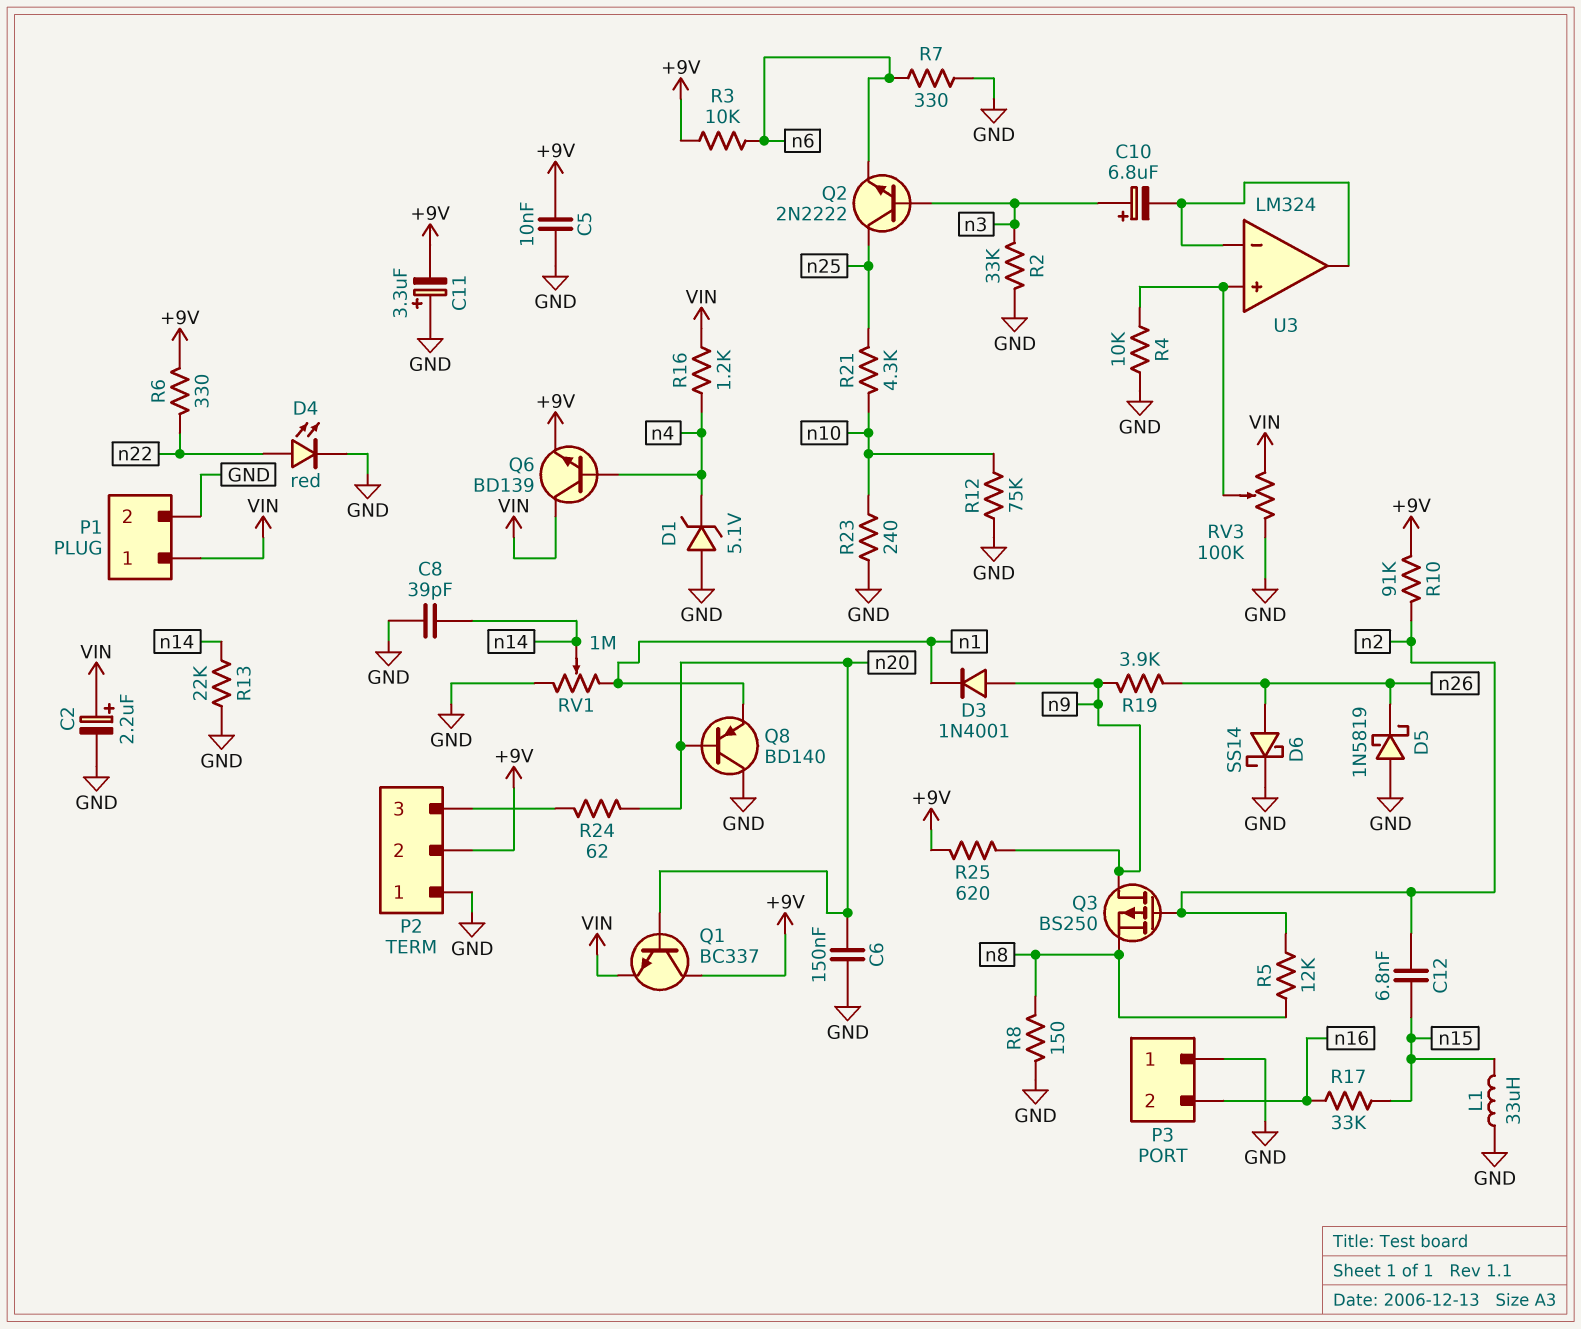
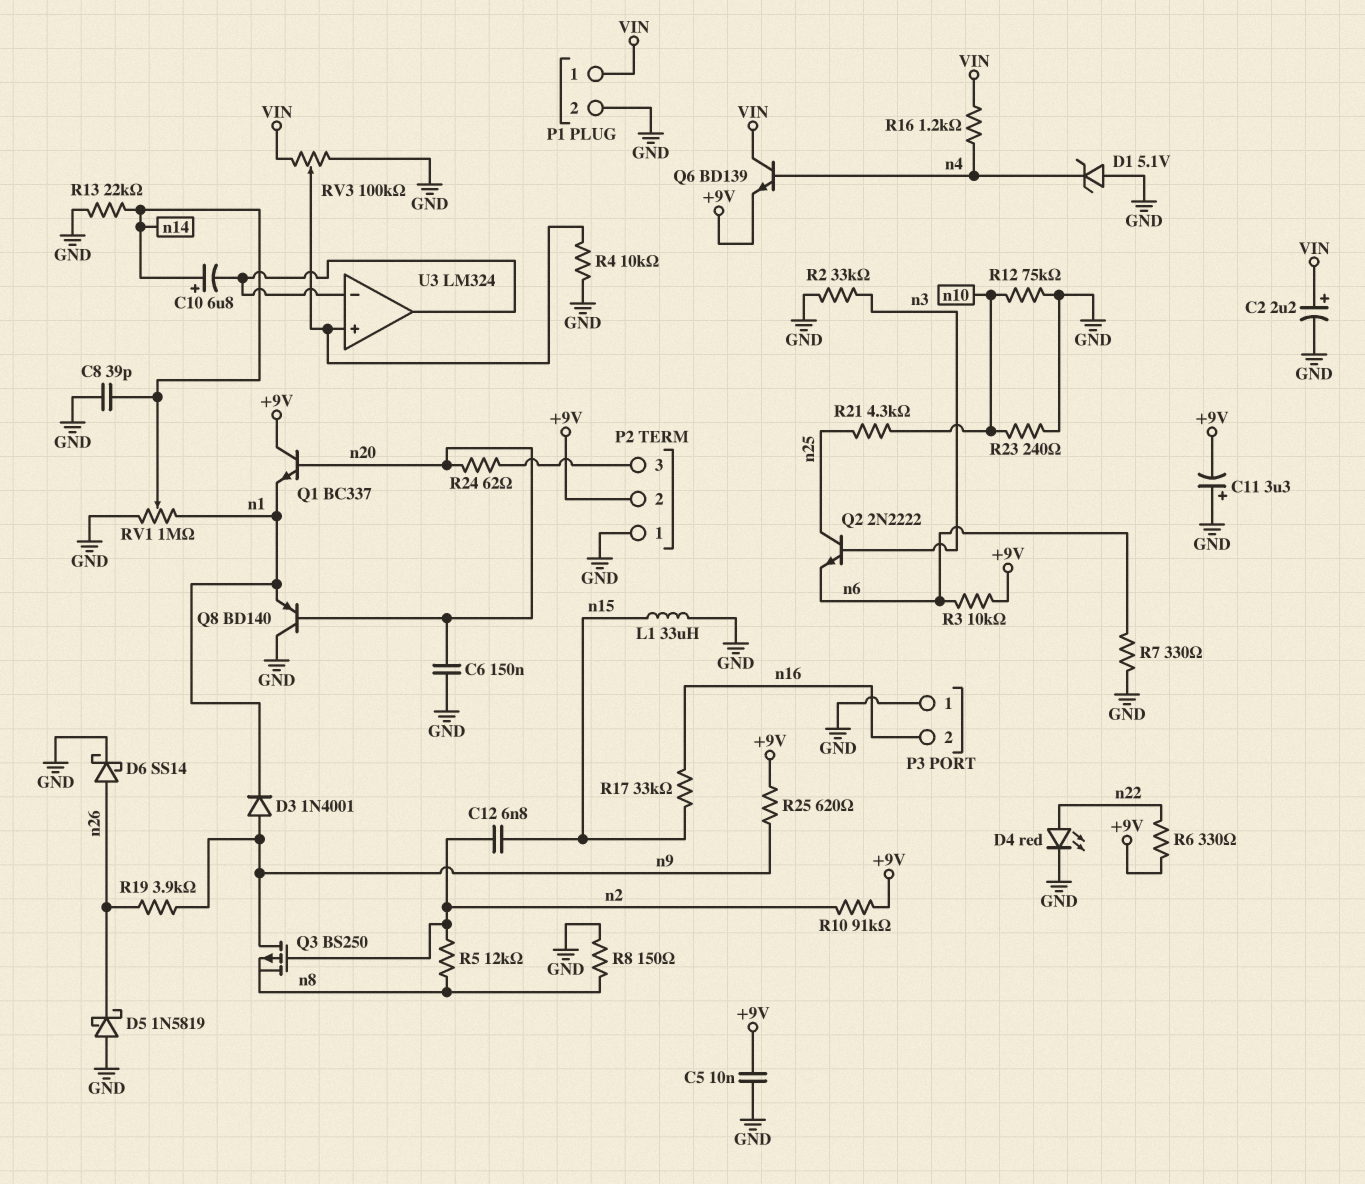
C10: 6.8uF (plus n3, minus U3/in-) -> 6.8uF (plus n14, minus U3/in-)
Q1: NPN BC337 (B n20, C +9V, E VIN) -> NPN BC337 (B n20, C +9V, E n1)

